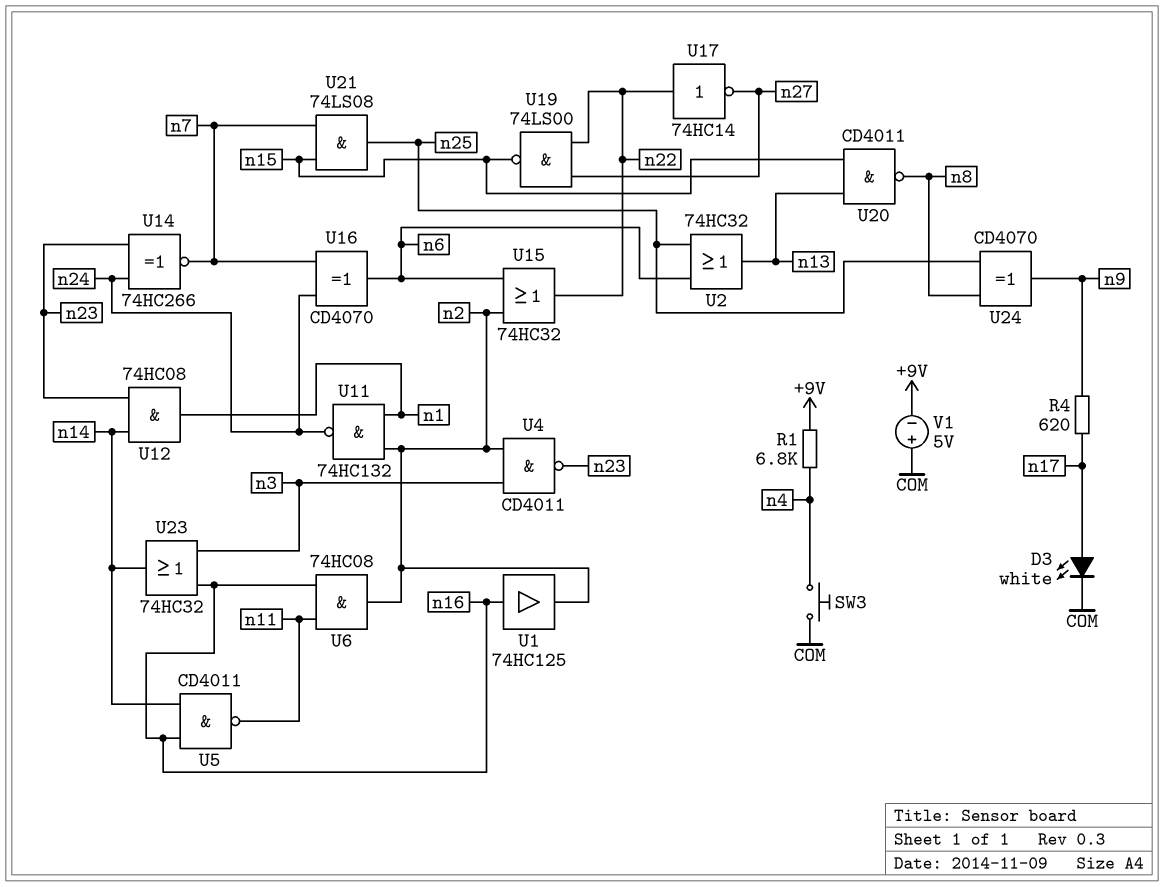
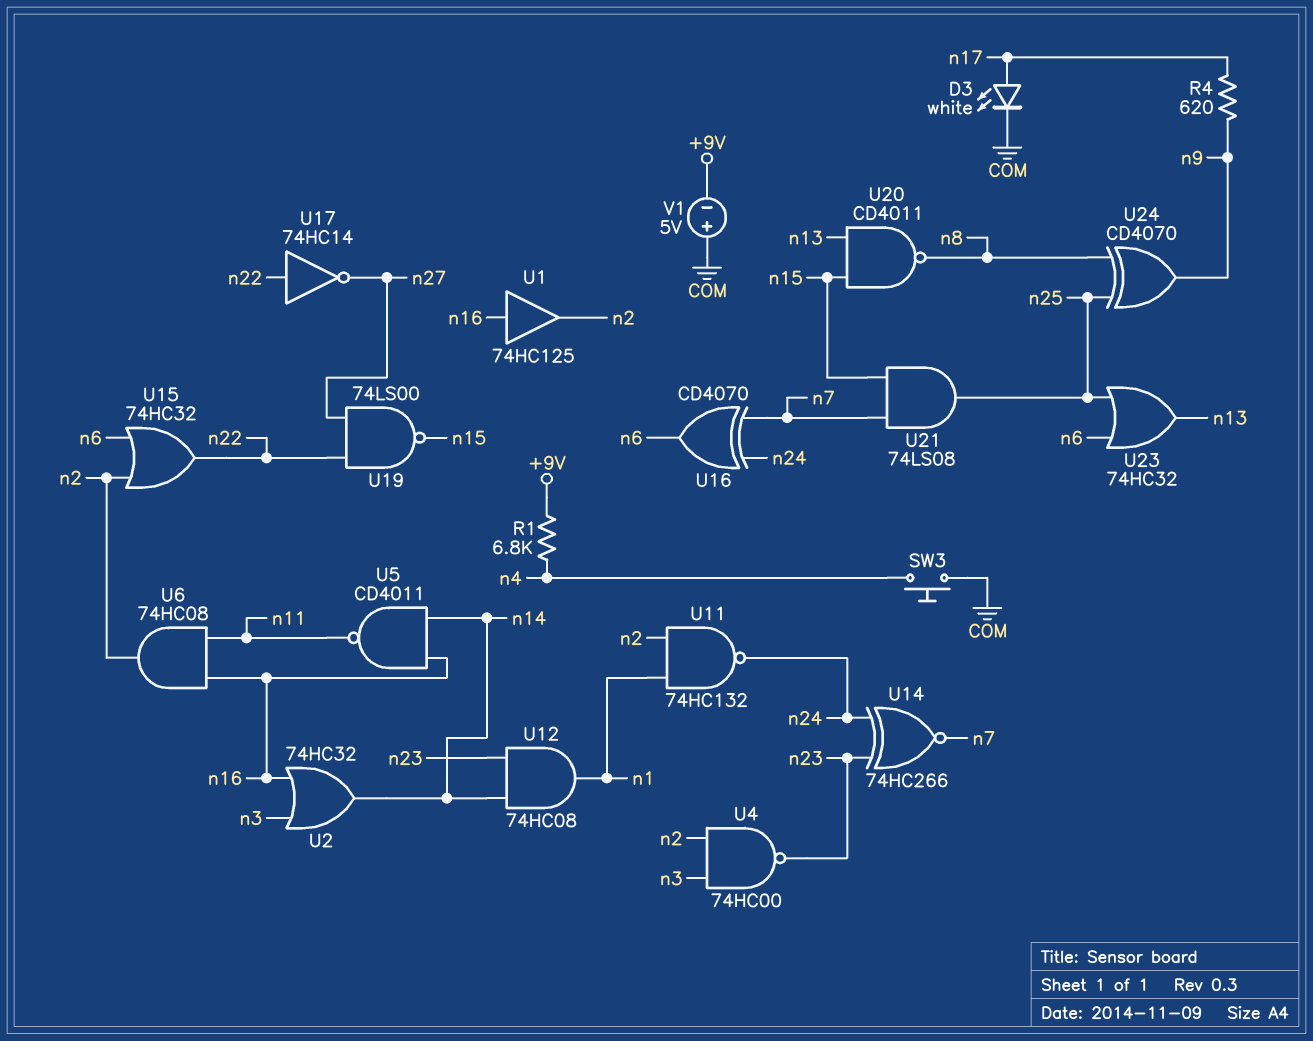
U2: OR 74HC32 (in n6, in n25, out n13) -> OR 74HC32 (in n3, in n16, out n14)
U4: NAND CD4011 (in n2, in n3, out n23) -> NAND 74HC00 (in n2, in n3, out n23)
U23: OR 74HC32 (in n3, in n16, out n14) -> OR 74HC32 (in n6, in n25, out n13)

